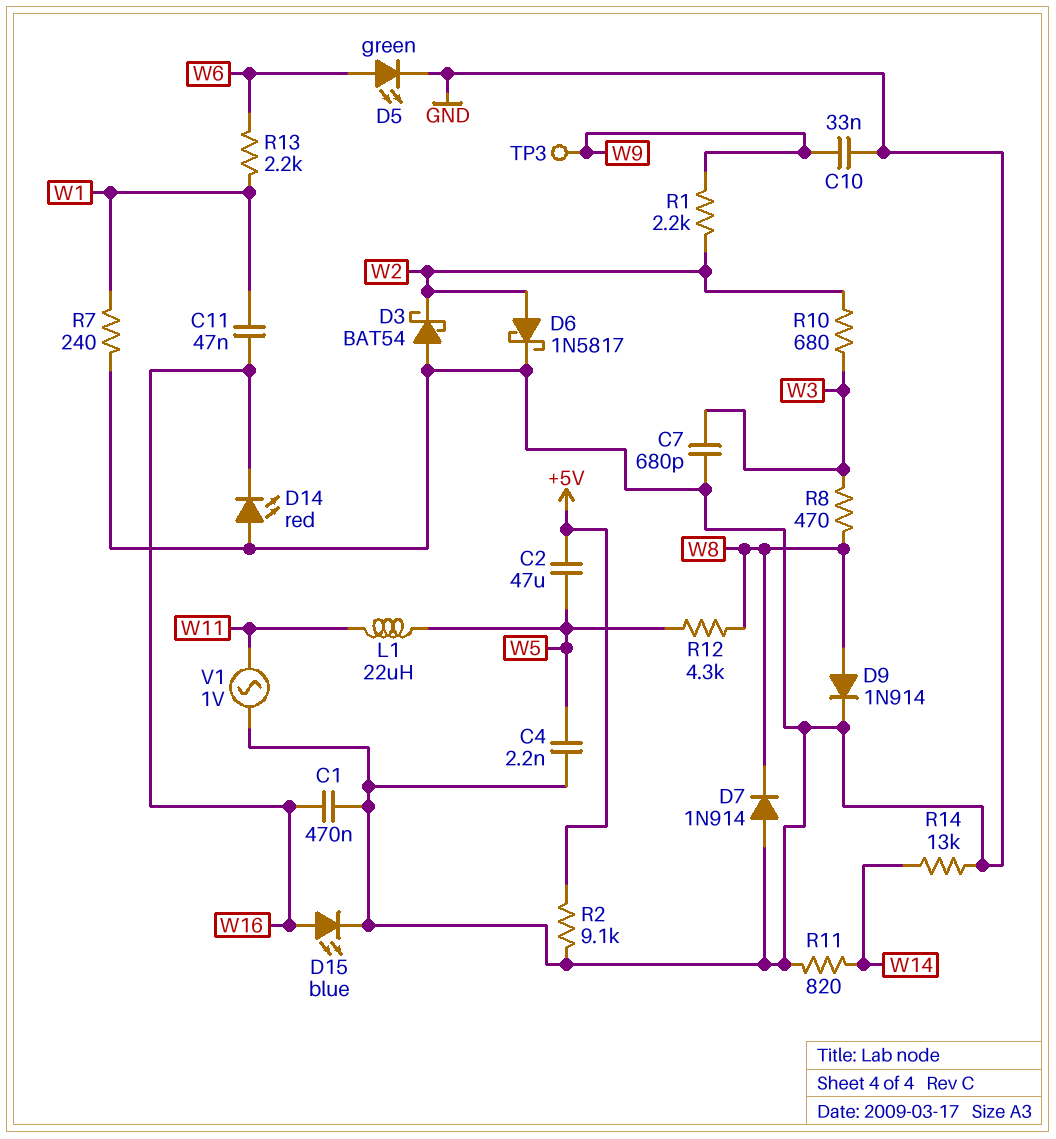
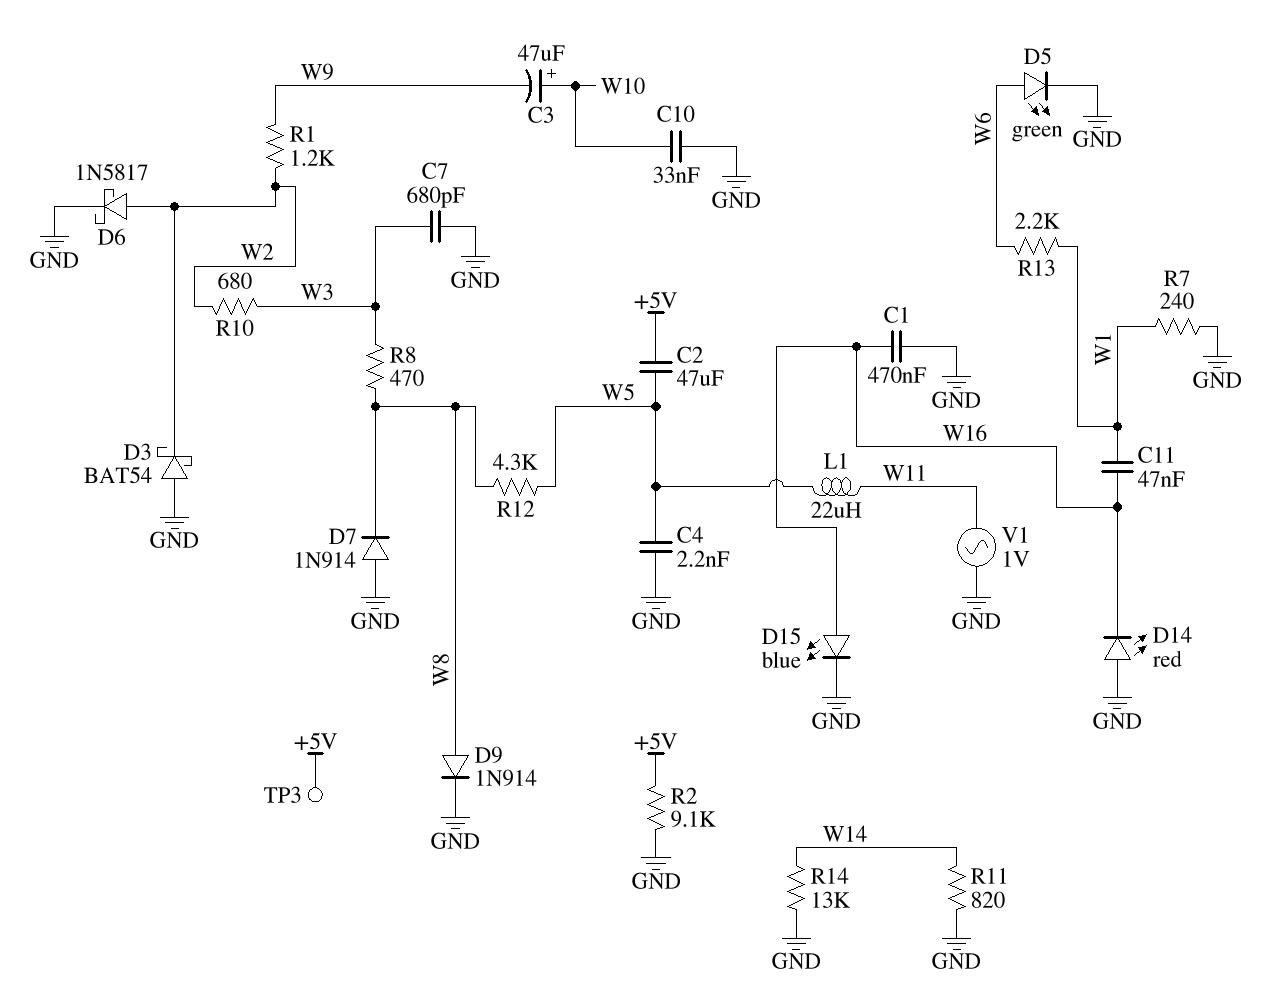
C3: none -> 47uF (plus W10, minus W9)
C10: 33nF (GND, W9) -> 33nF (GND, W10)
R1: 2.2k (W2, W9) -> 1.2k (W2, W9)
TP3: test point (W9) -> test point (+5V)

